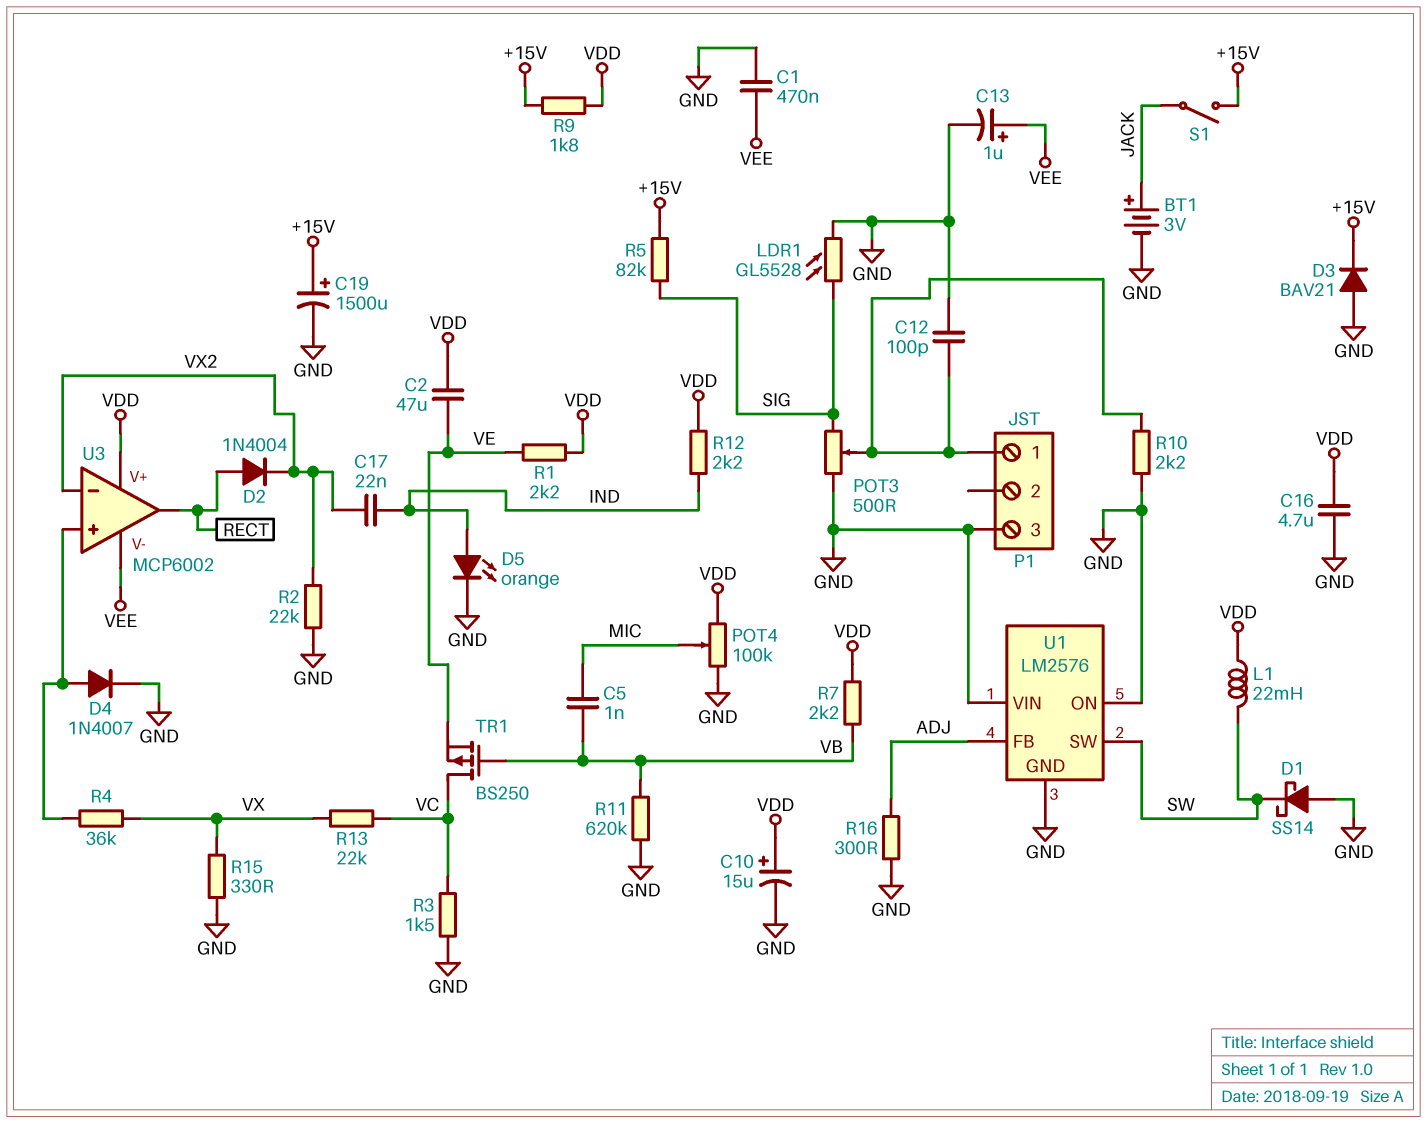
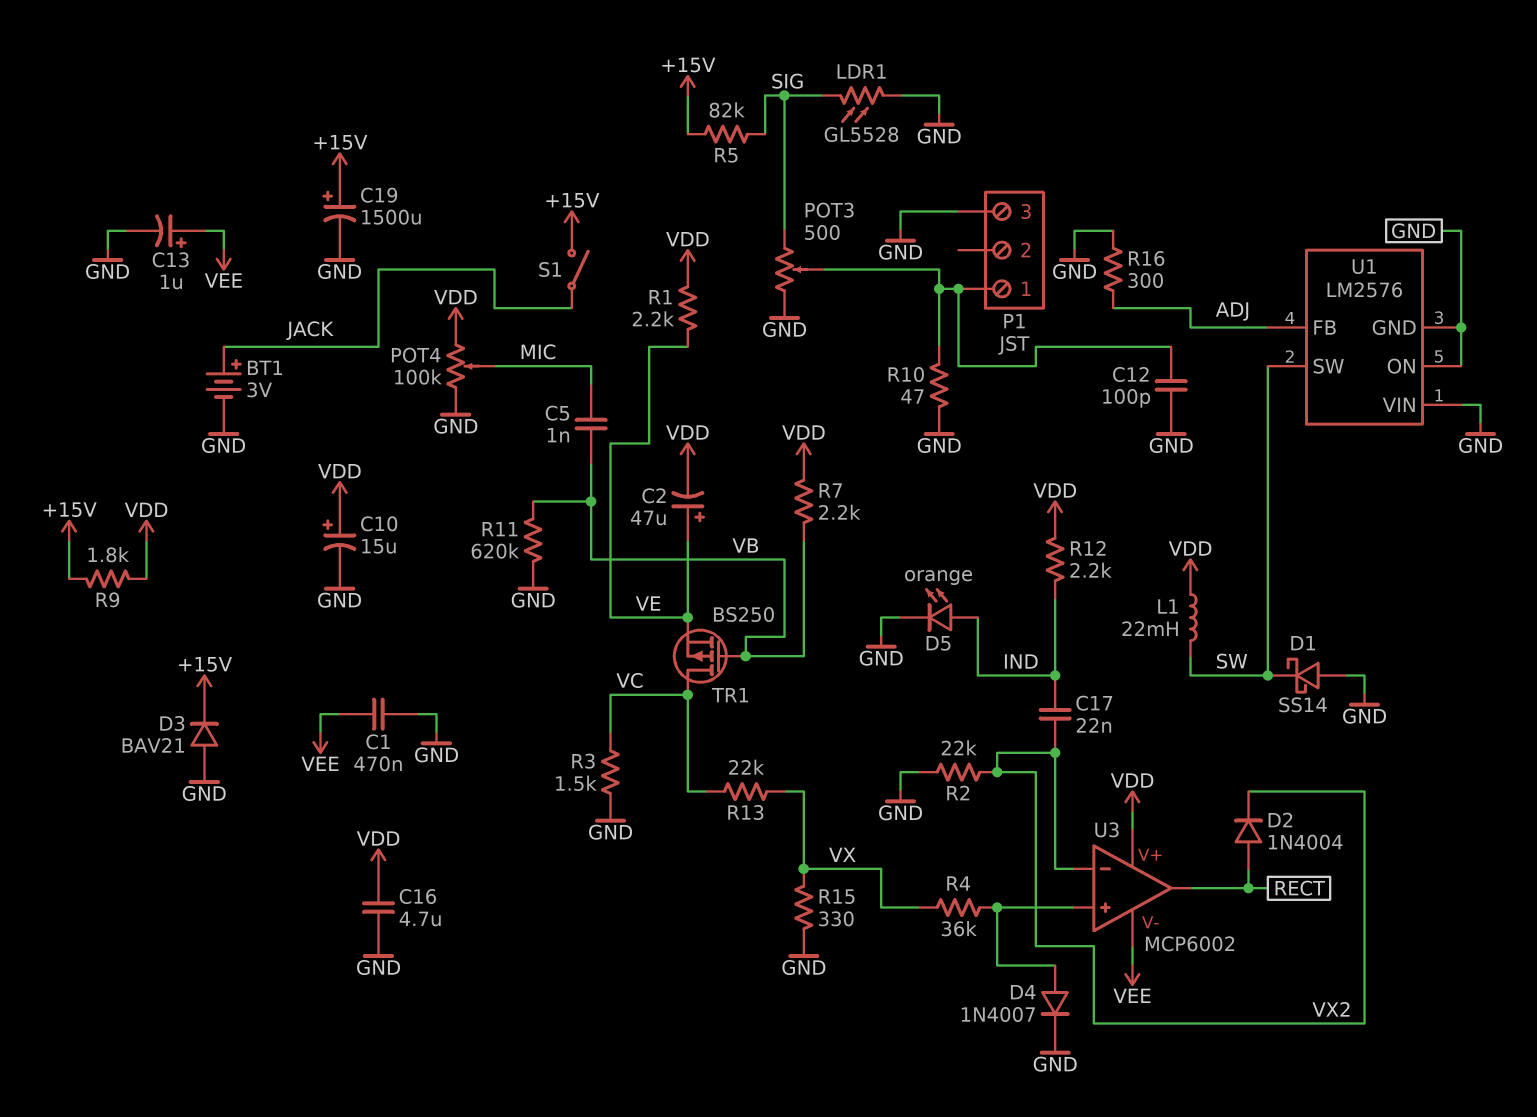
C2: 47uF (VDD, VE) -> 47uF (plus VE, minus VDD)
R10: 2.2k (GND, P1/1) -> 47 (GND, P1/1)

